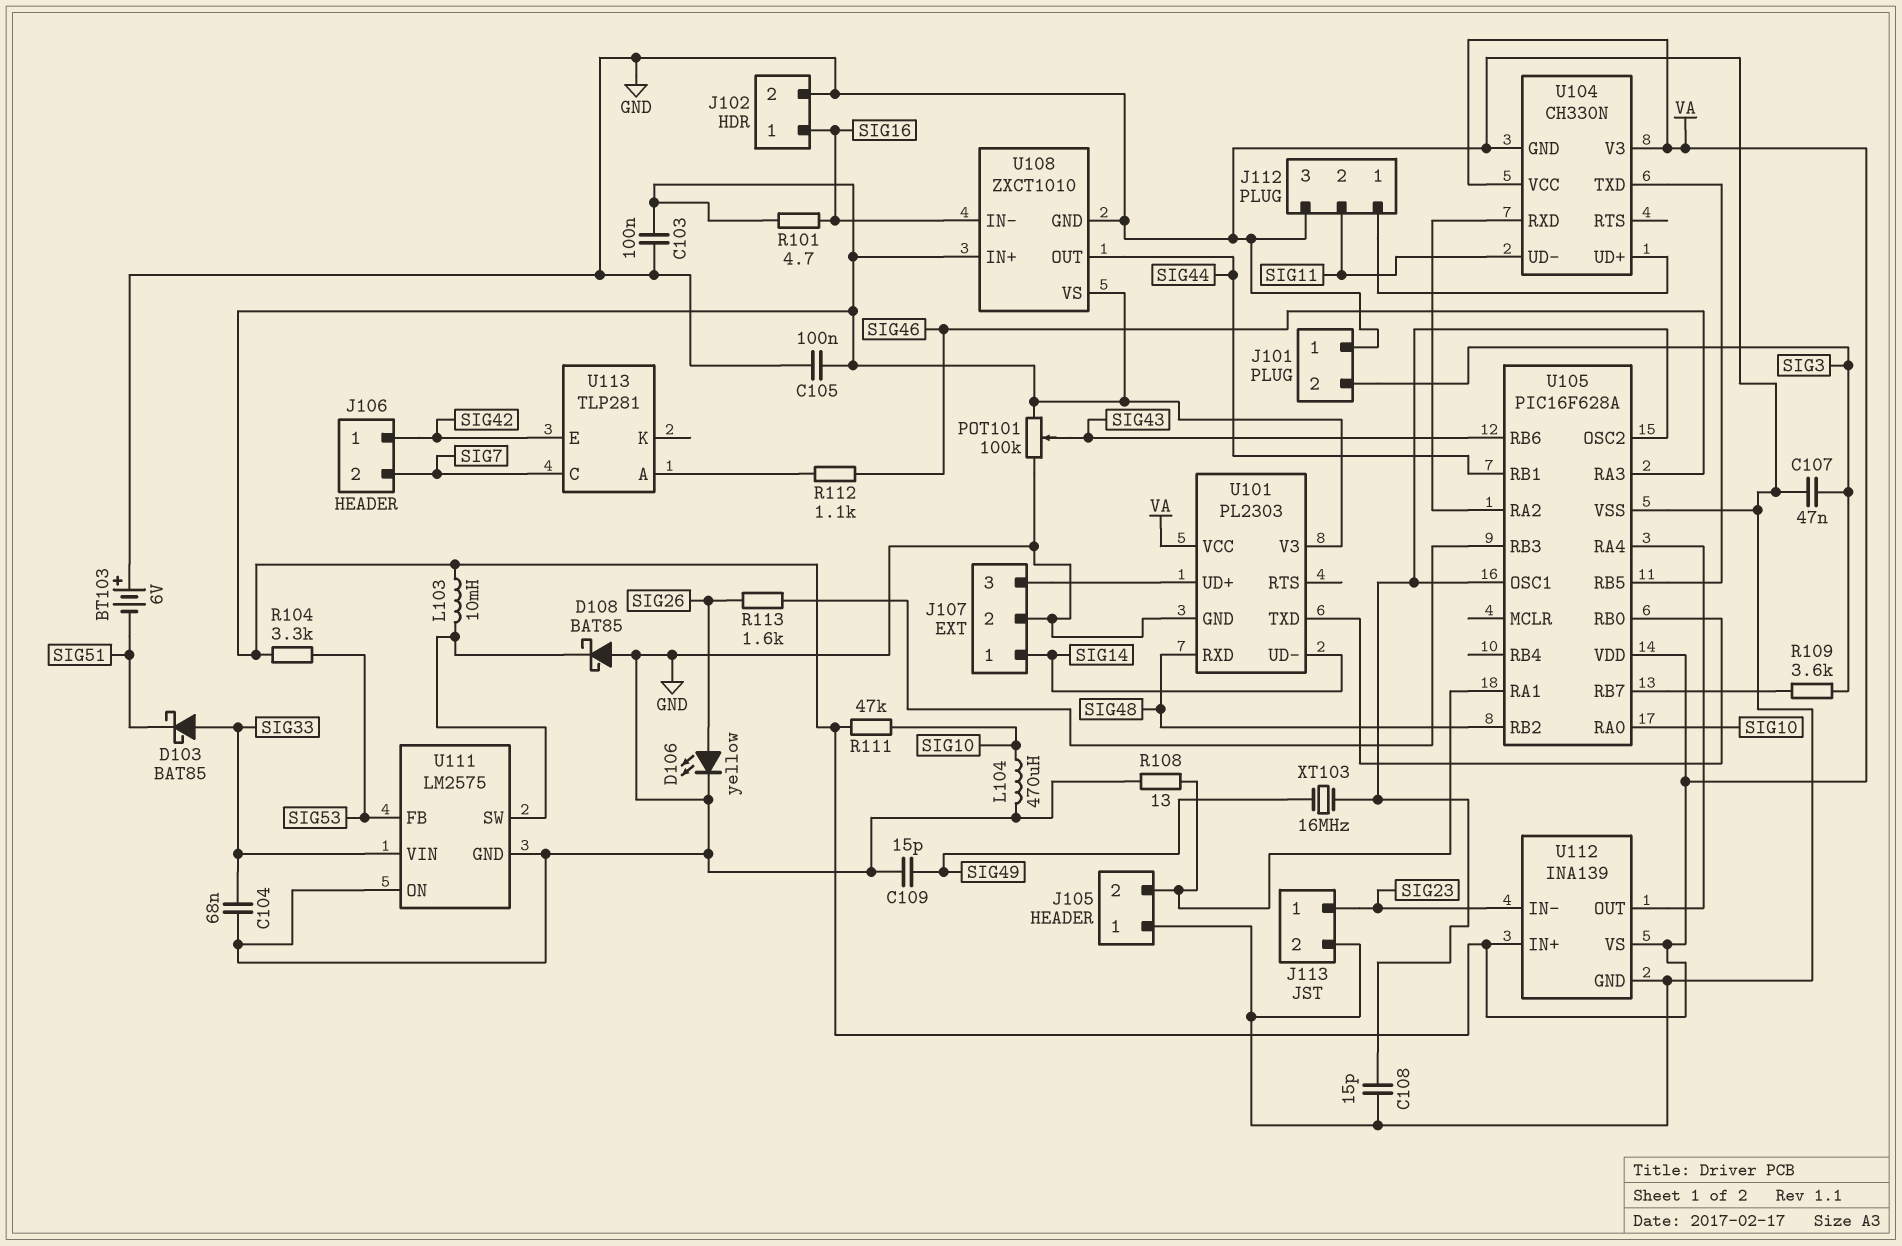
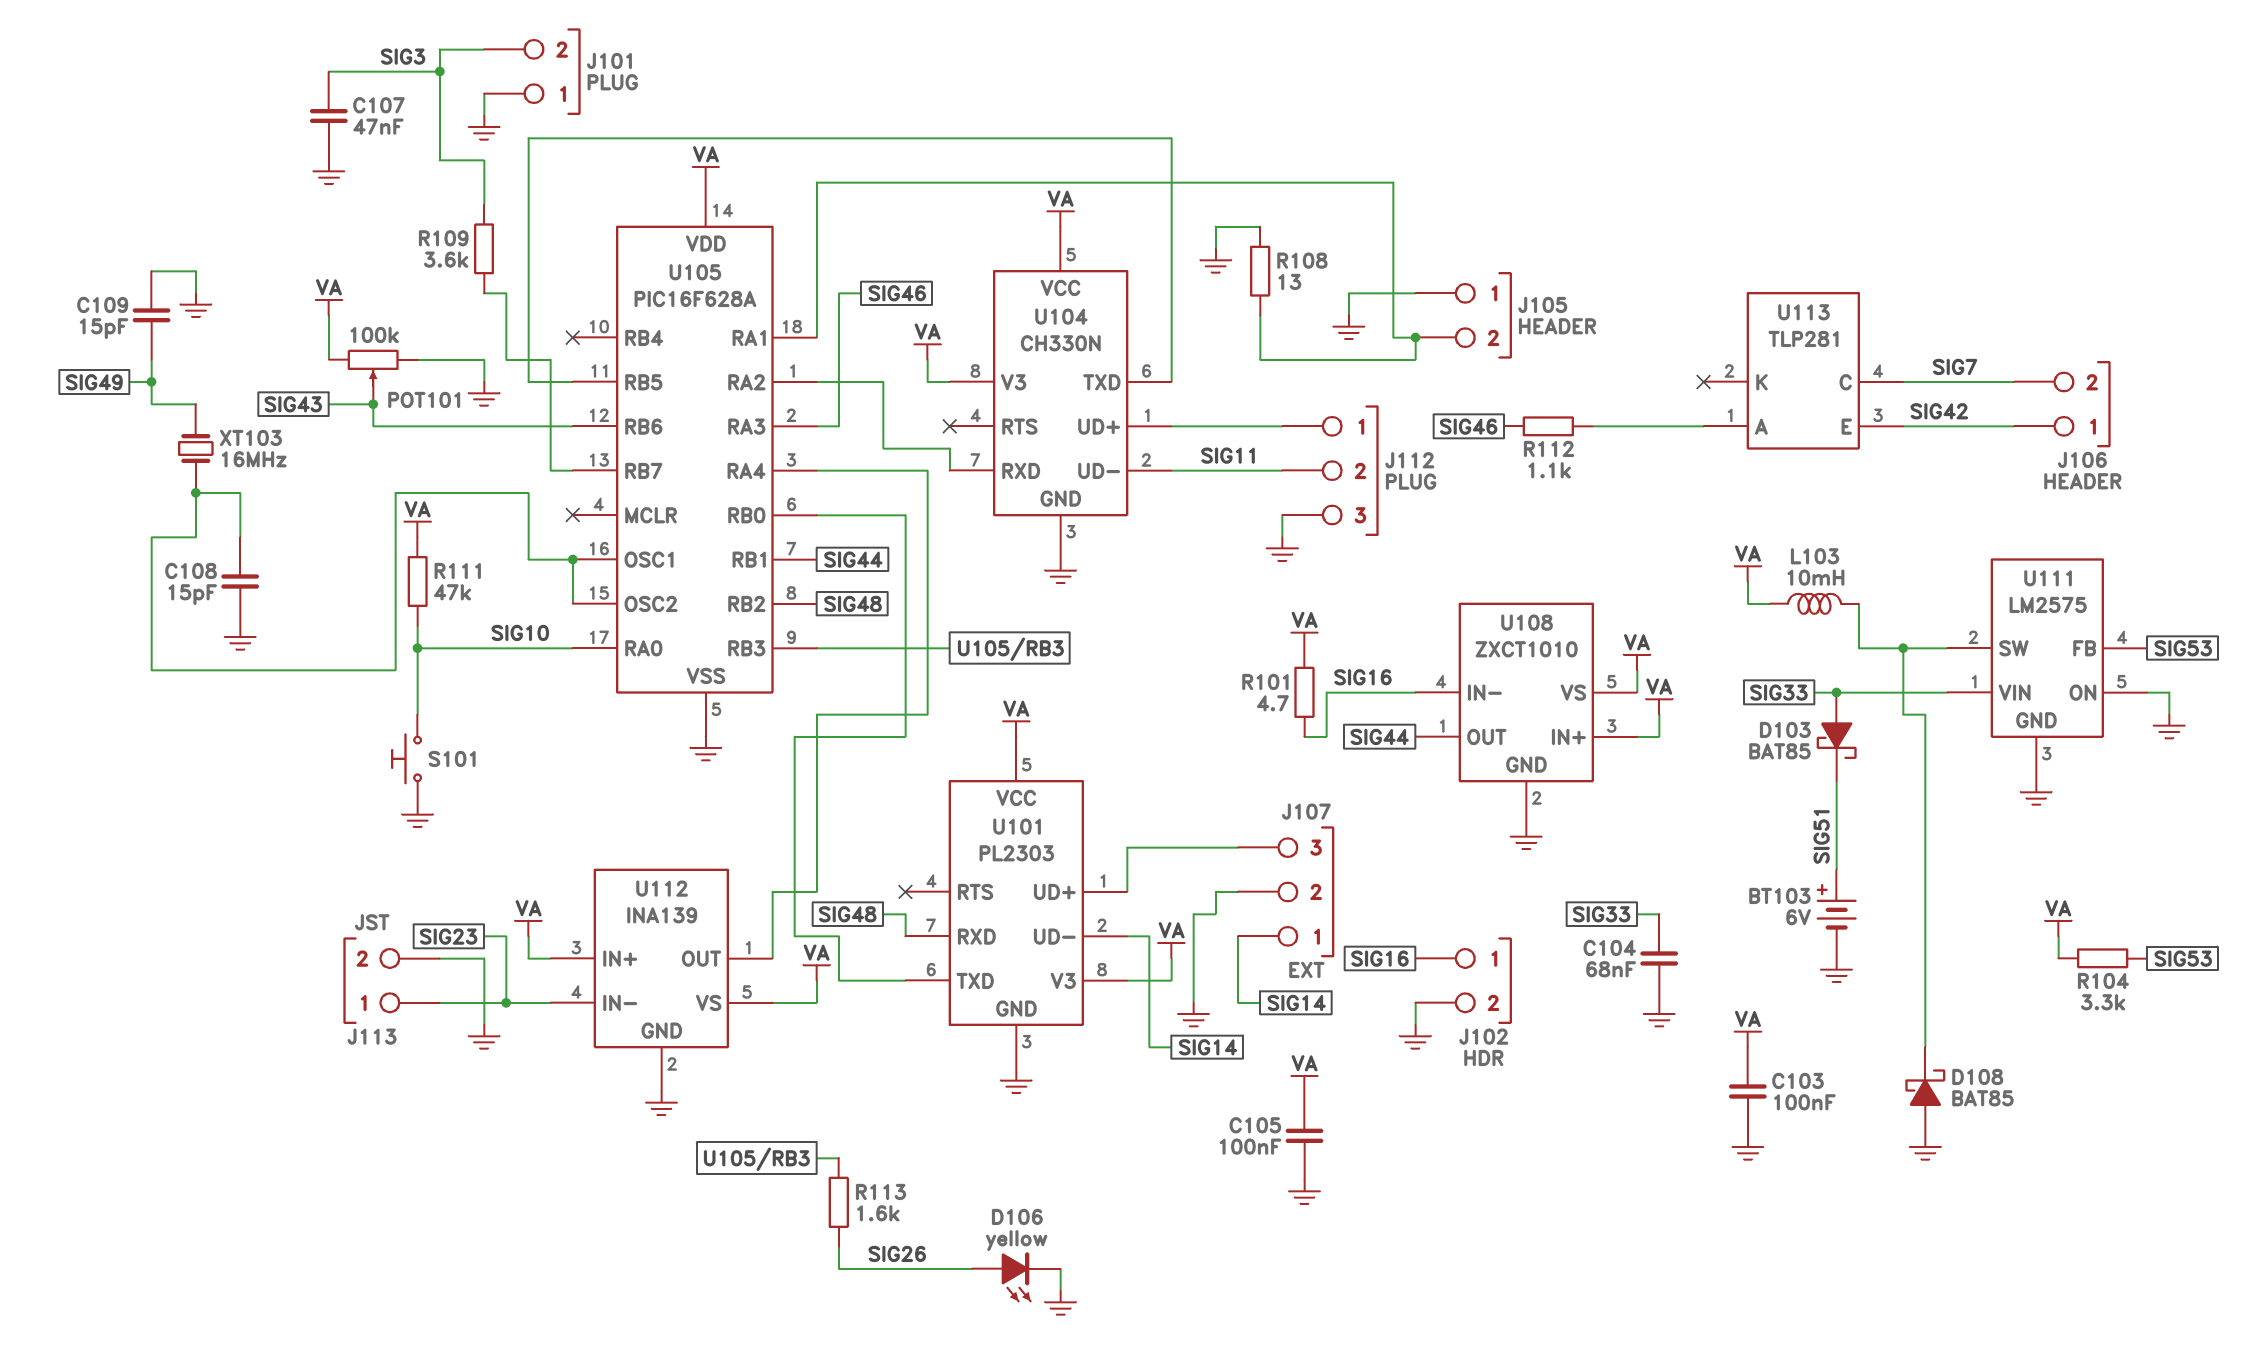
BT103: 6V (plus GND, minus SIG51) -> 6V (plus SIG51, minus GND)
L104: 470uH (GND, SIG10) -> none
S101: none -> button (GND, SIG10)

